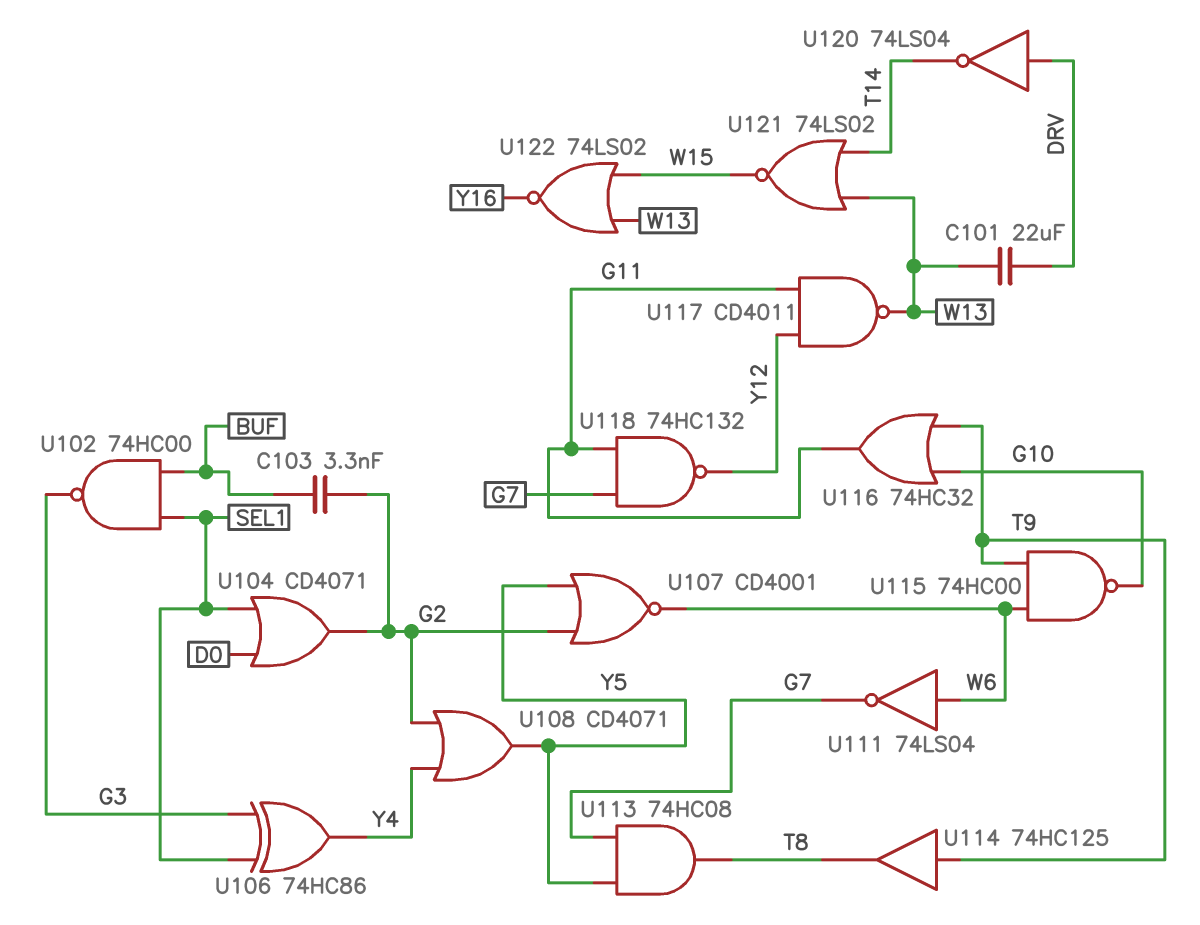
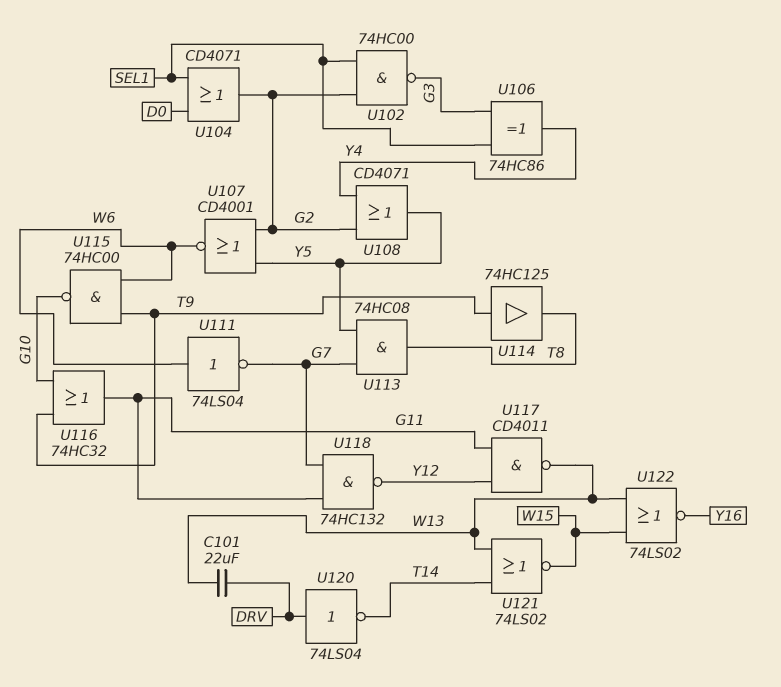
C103: 3.3nF (BUF, G2) -> none
U102: NAND 74HC00 (in BUF, in SEL1, out G3) -> NAND 74HC00 (in G2, in SEL1, out G3)

